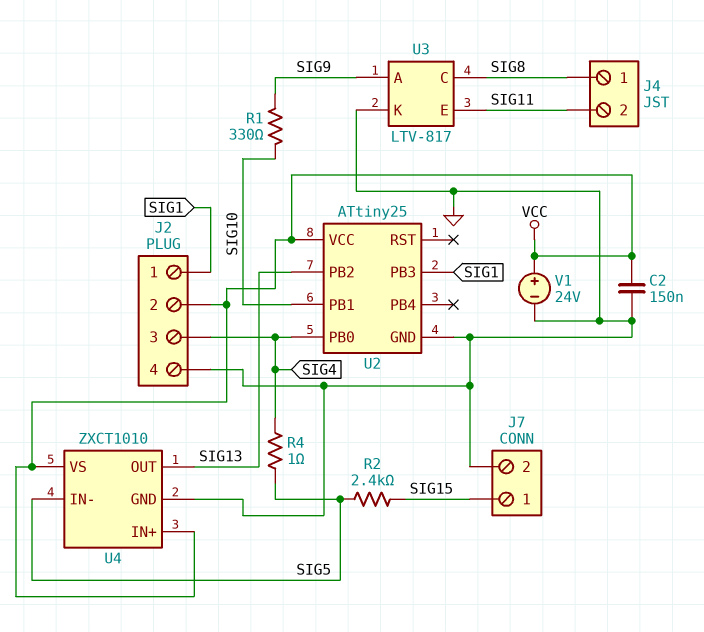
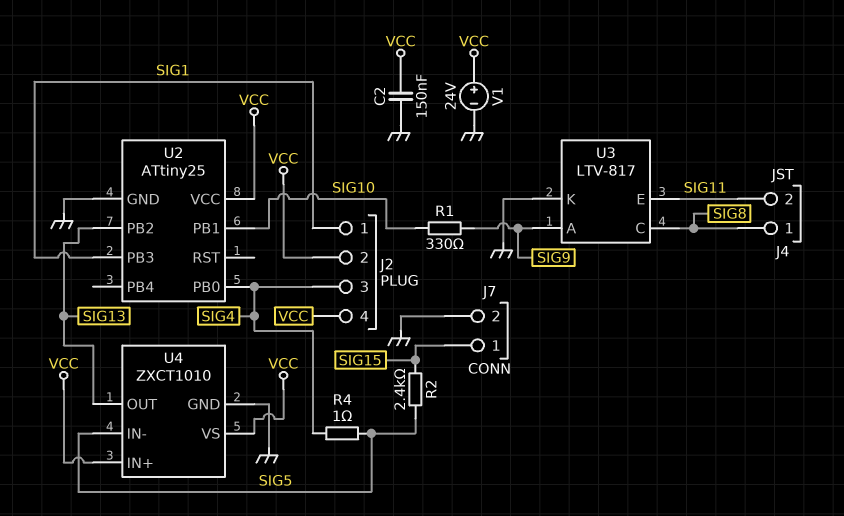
J2 pin 4: GND -> VCC

